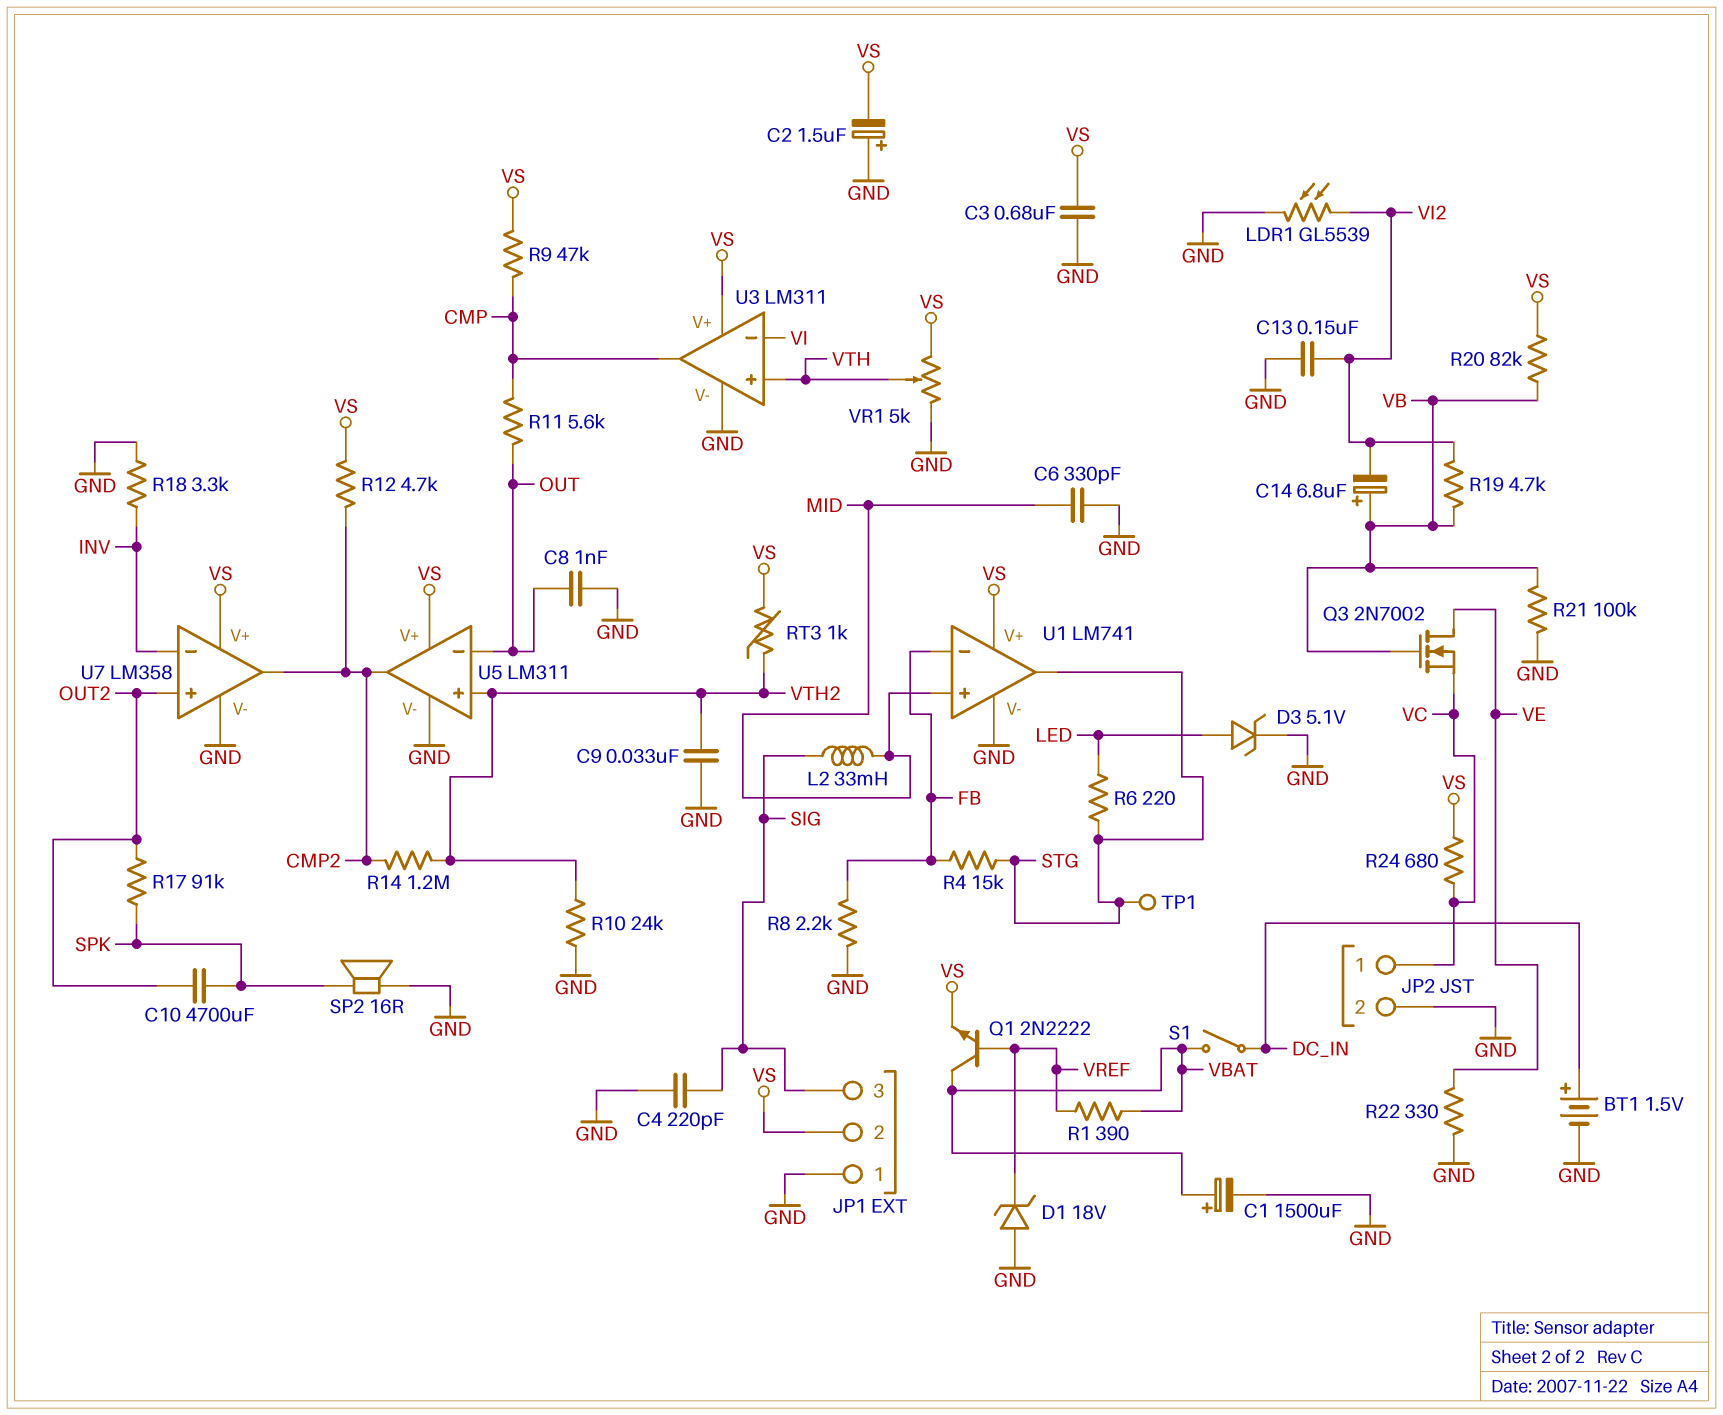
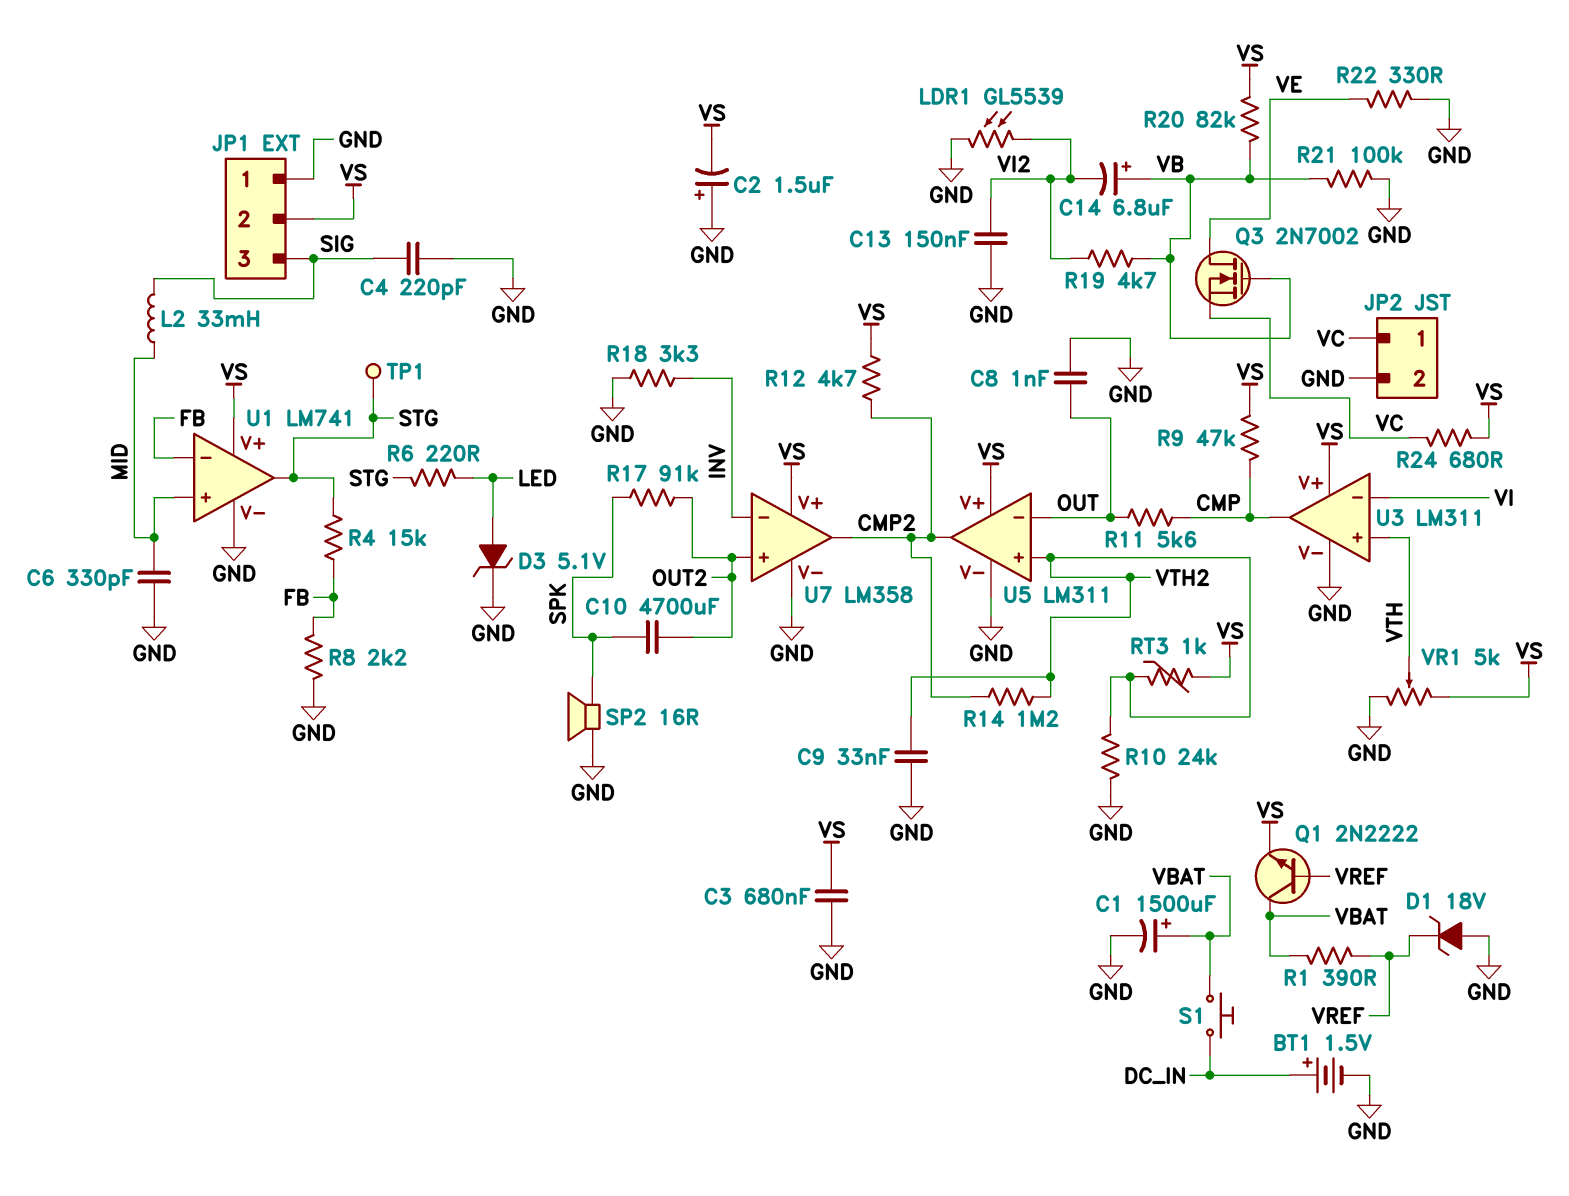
S1: switch (DC_IN, VBAT) -> button (DC_IN, VBAT)

